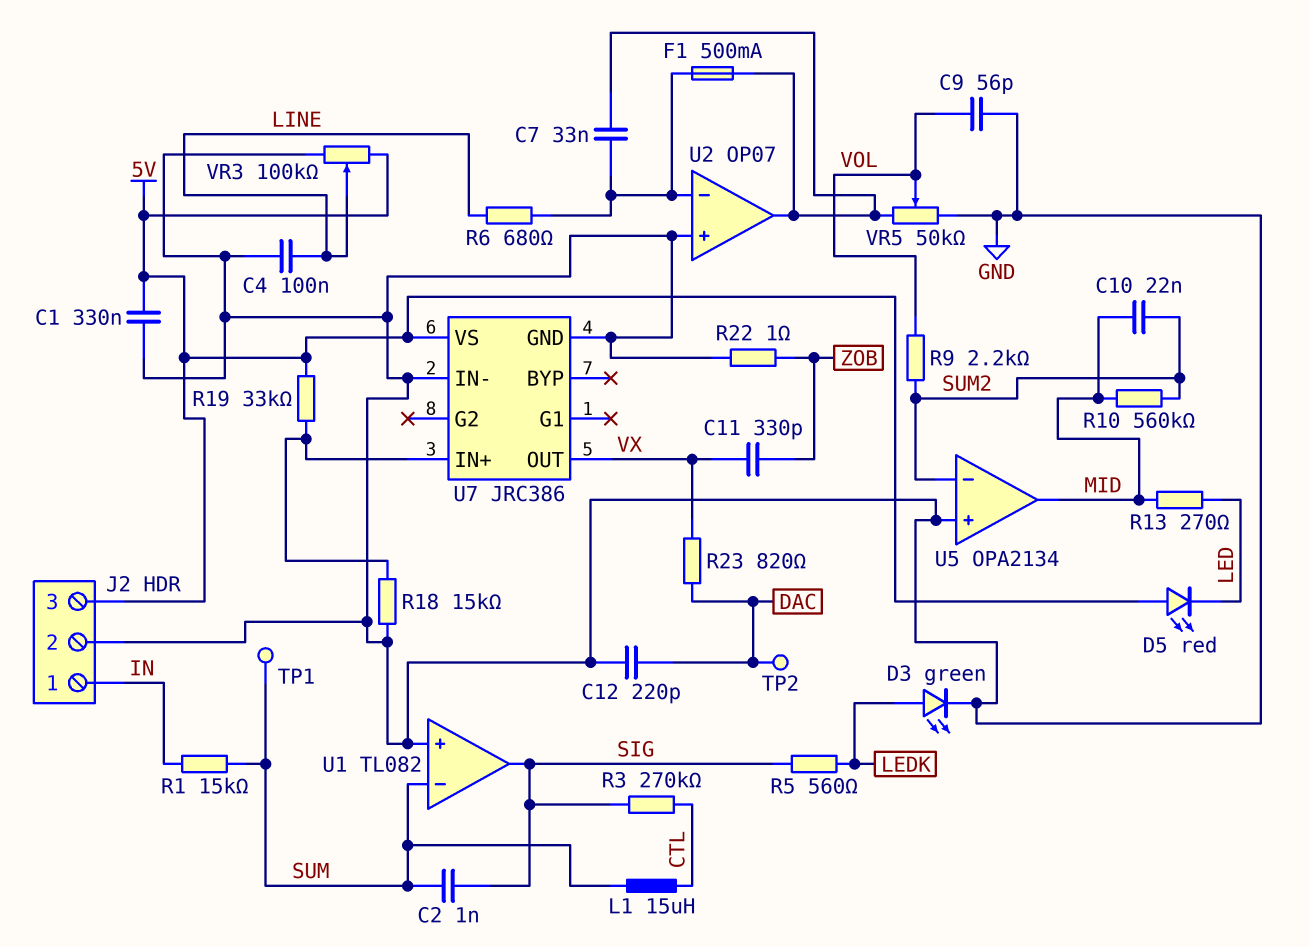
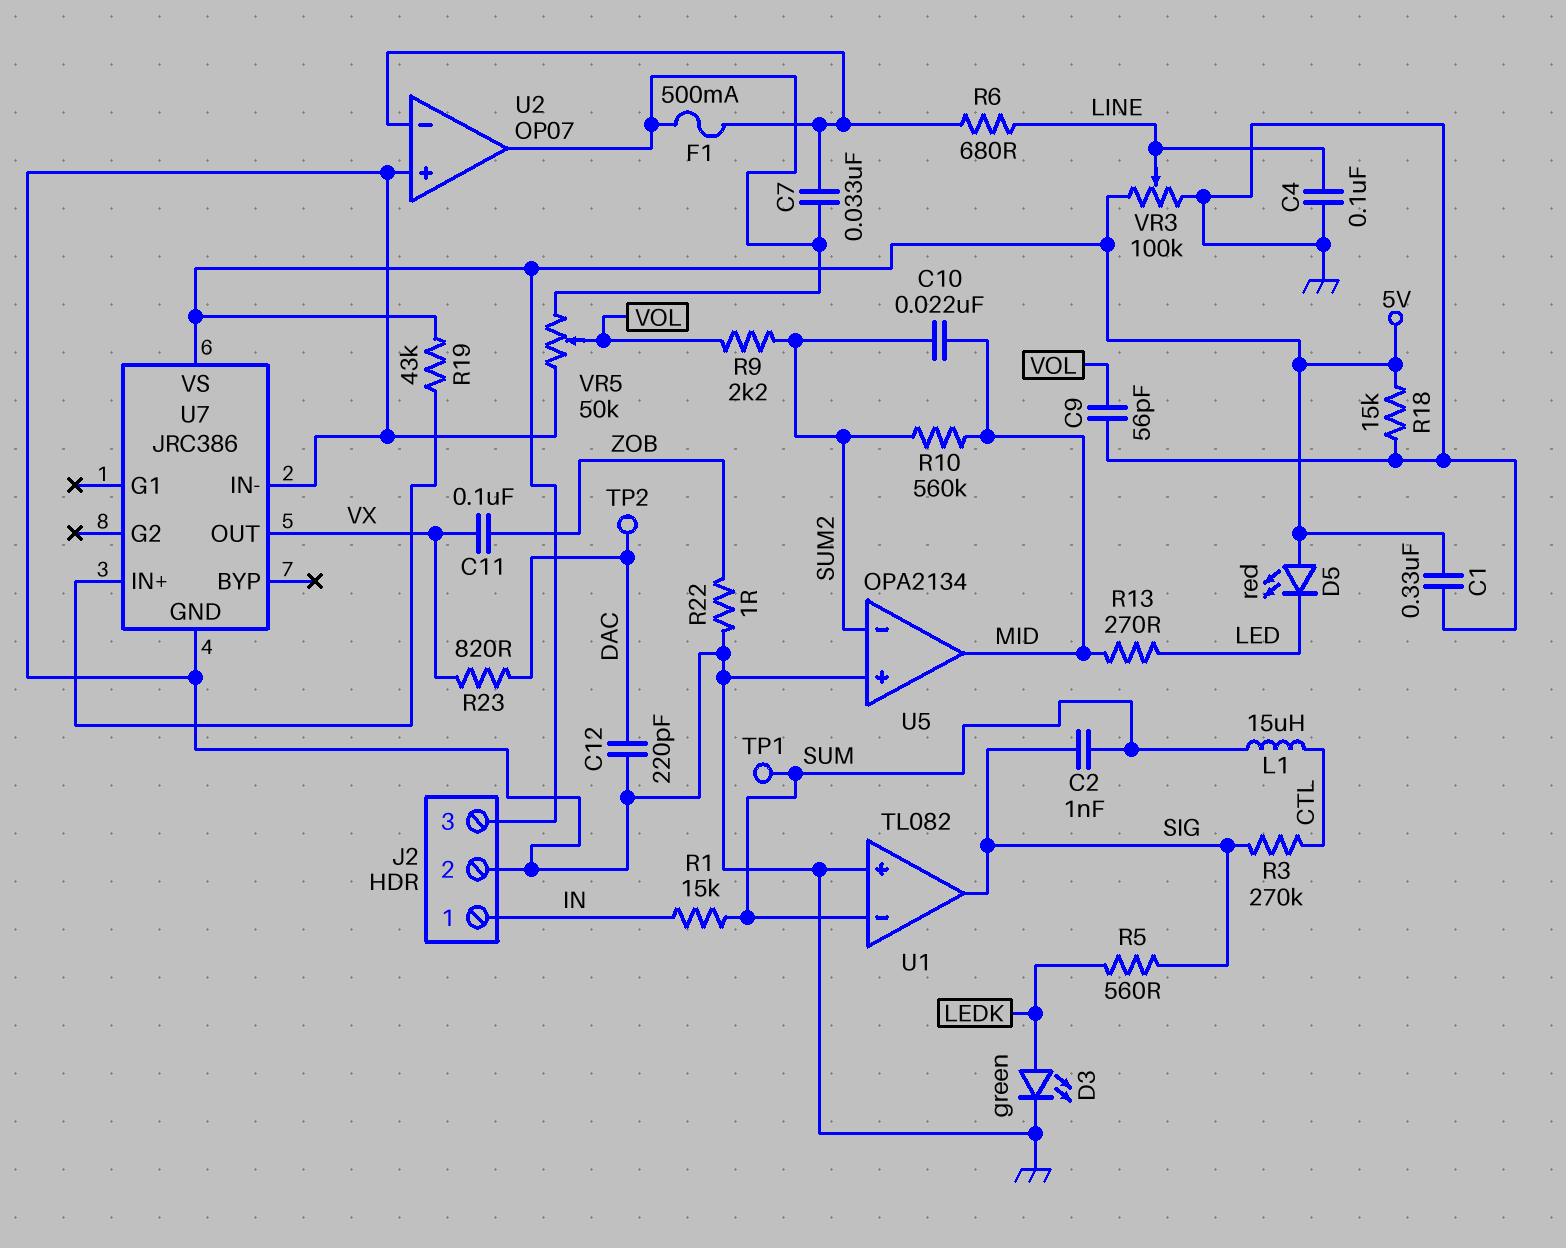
C11: 330pF (VX, ZOB) -> 100nF (VX, ZOB)
R18: 15k (GND, U7/IN+) -> 15k (5V, GND)
R19: 33k (5V, U7/IN+) -> 43k (5V, U7/IN+)

